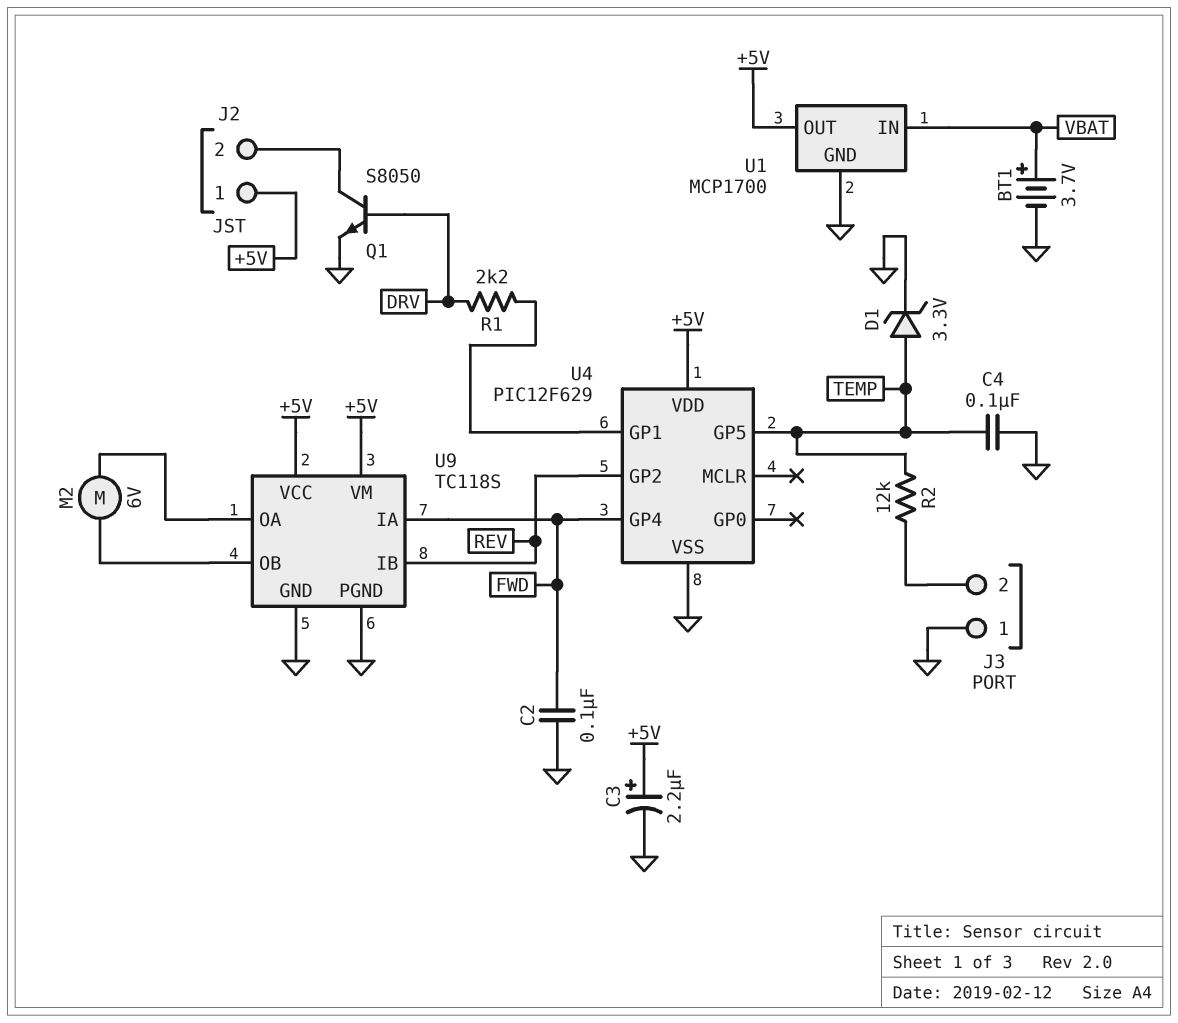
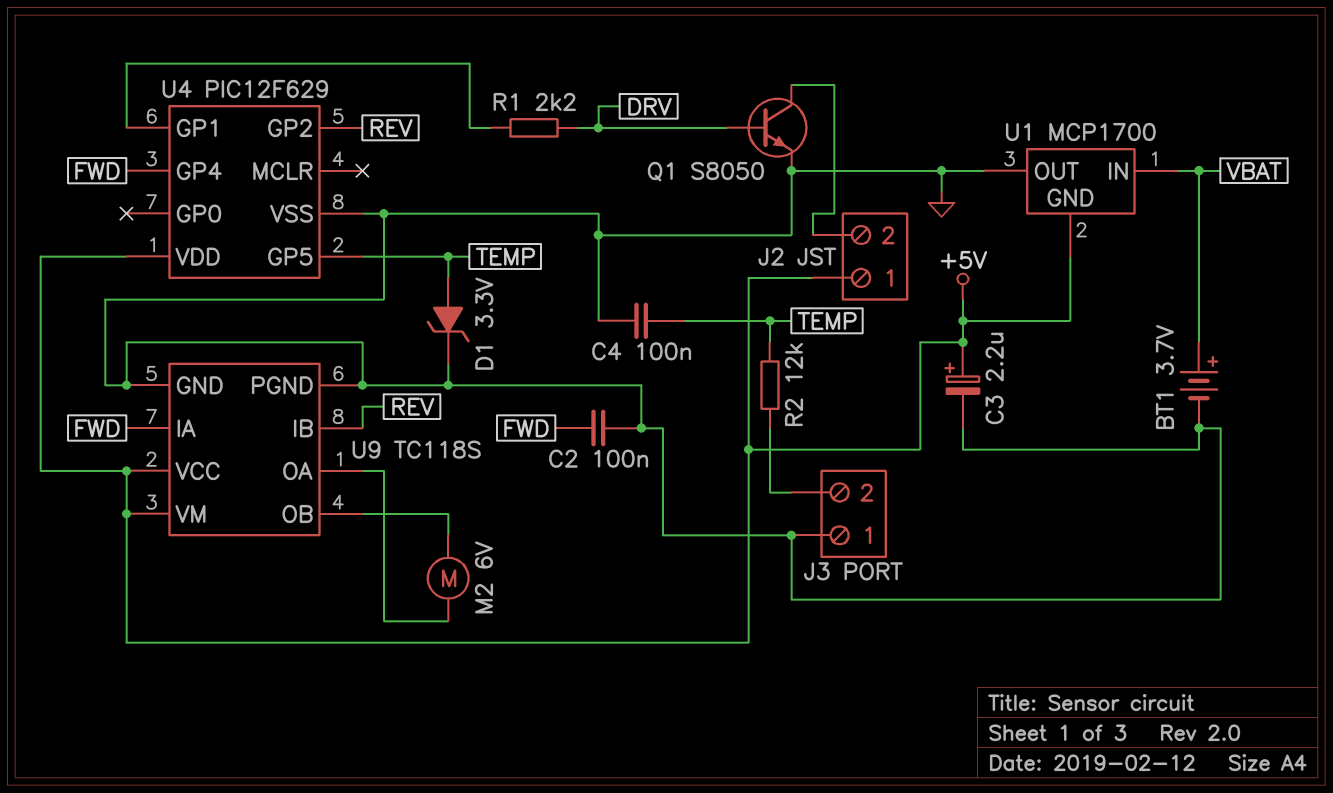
U1 pin GND: GND -> +5V
U1 pin OUT: +5V -> GND

